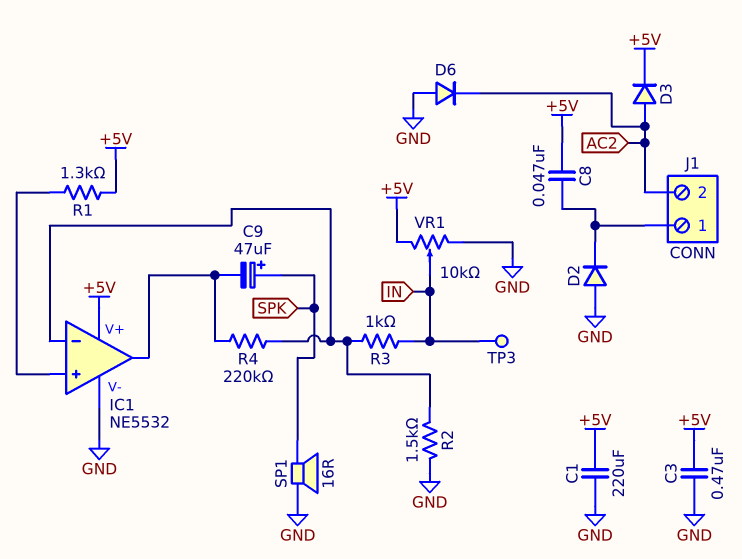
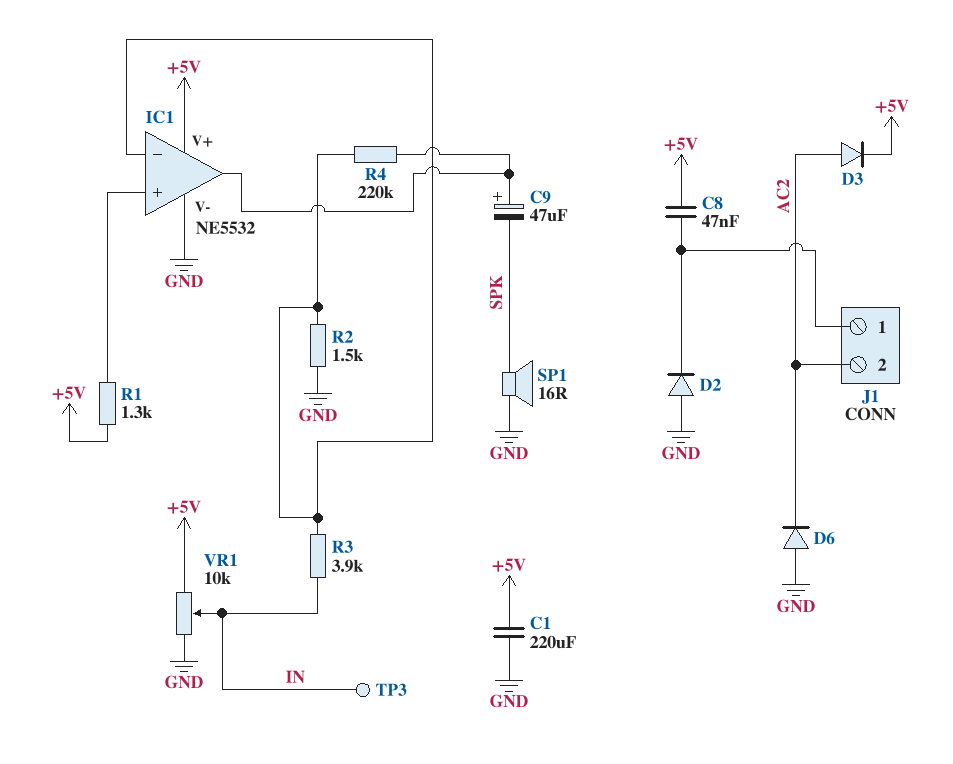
C3: 470nF (+5V, GND) -> none
C9: 47uF (plus SPK, minus IC1/out) -> 47uF (plus IC1/out, minus SPK)
R3: 1k (IC1/in-, IN) -> 3.9k (IC1/in-, IN)

